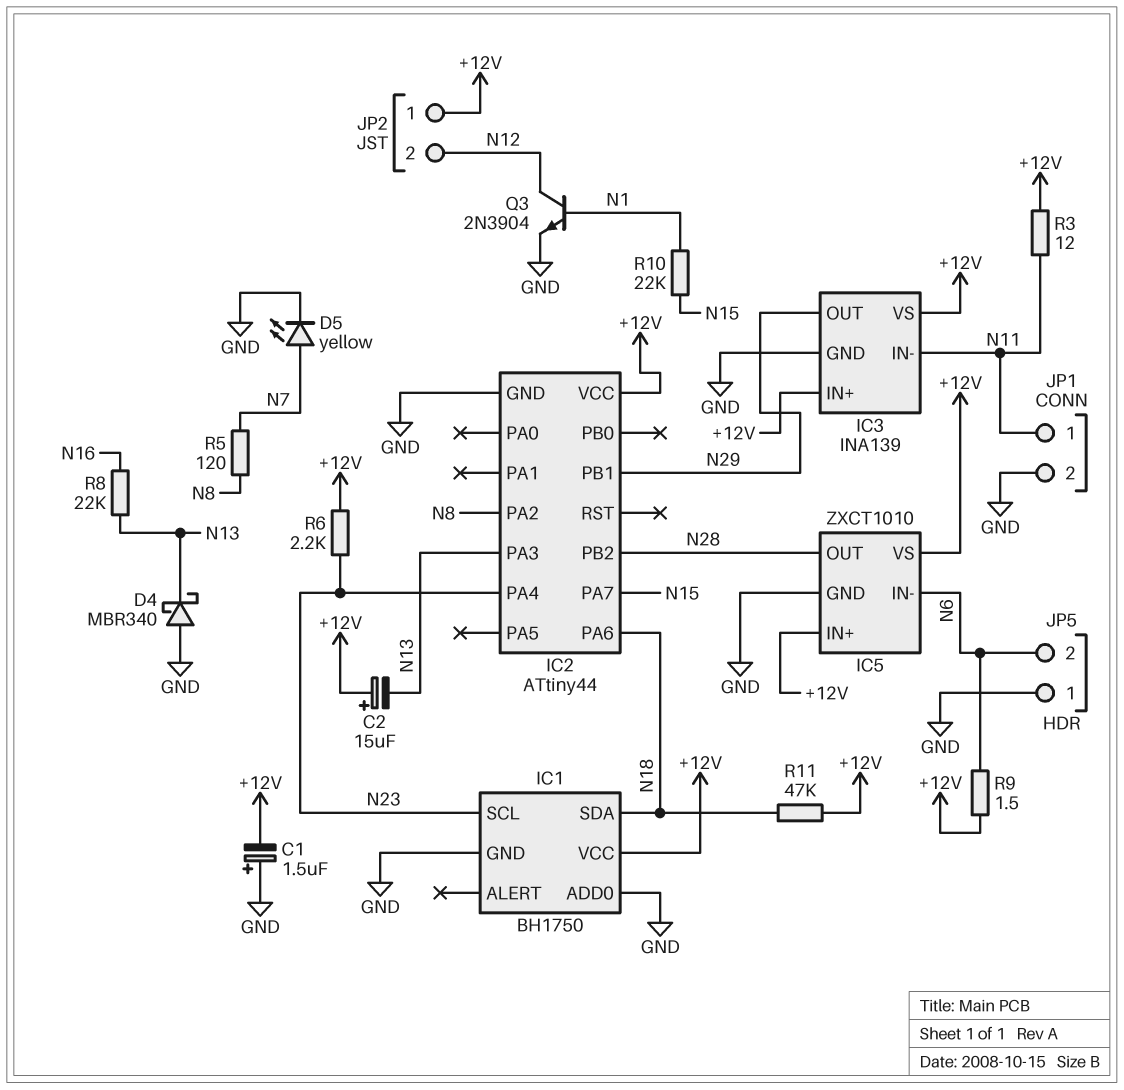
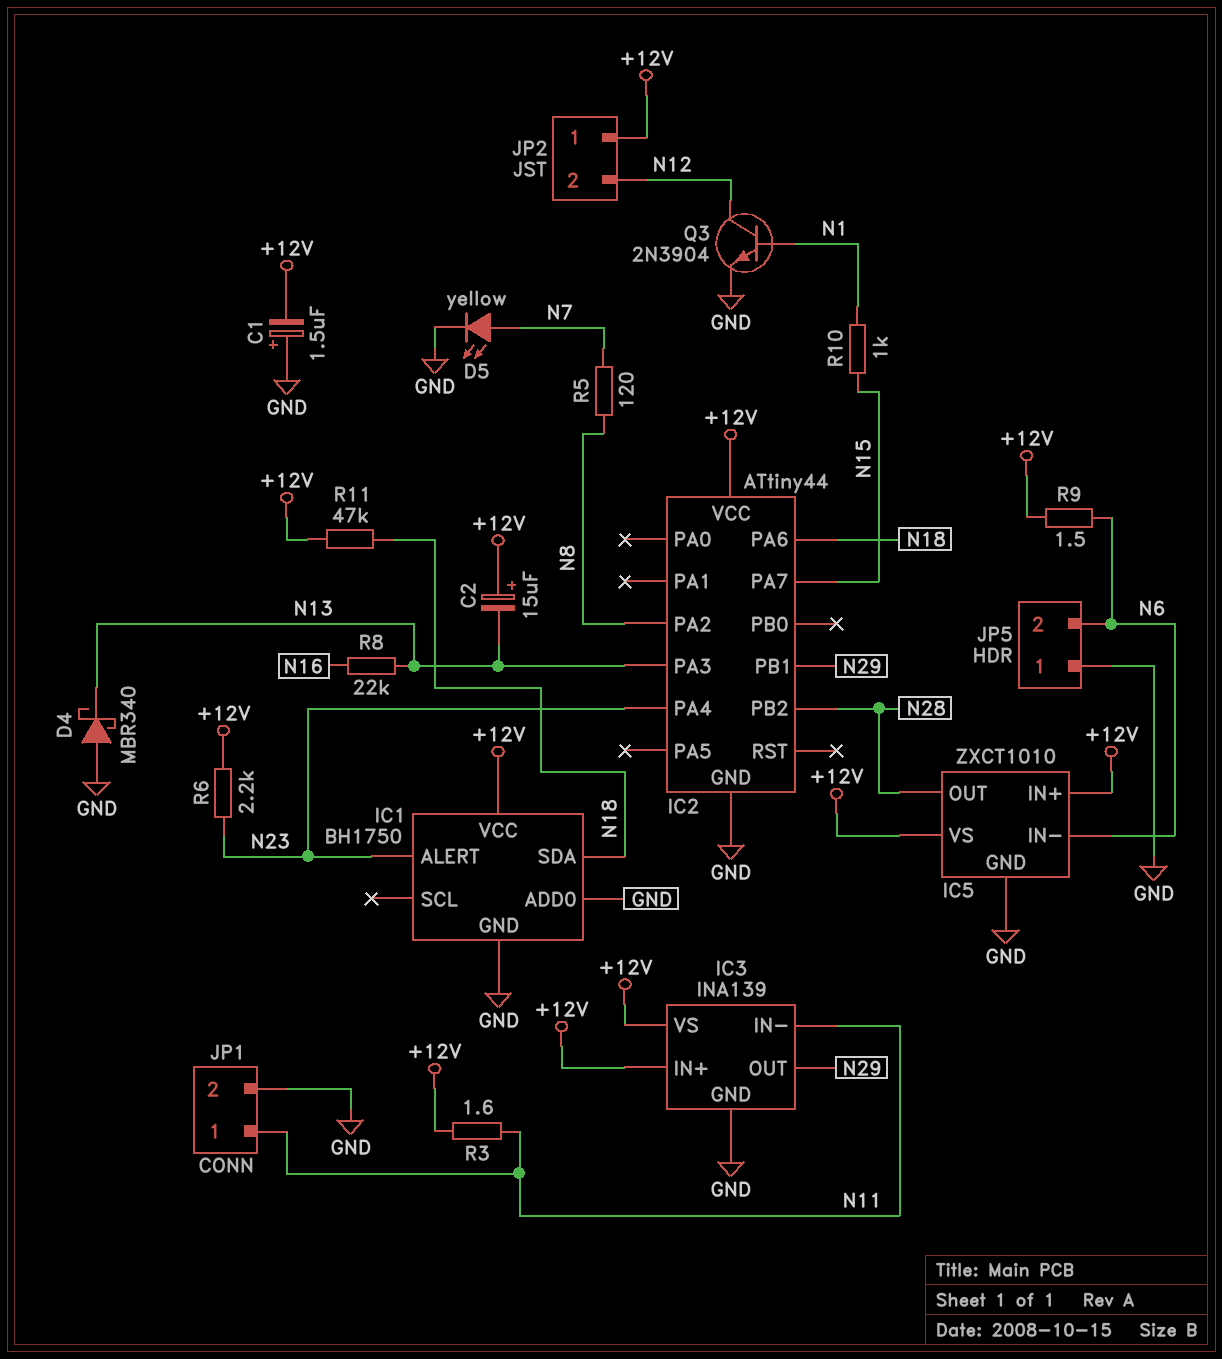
IC1 pin ALERT: none -> N23
IC1 pin SCL: N23 -> none
R3: 12 (+12V, N11) -> 1.6 (+12V, N11)
R10: 22k (N1, N15) -> 1k (N1, N15)

